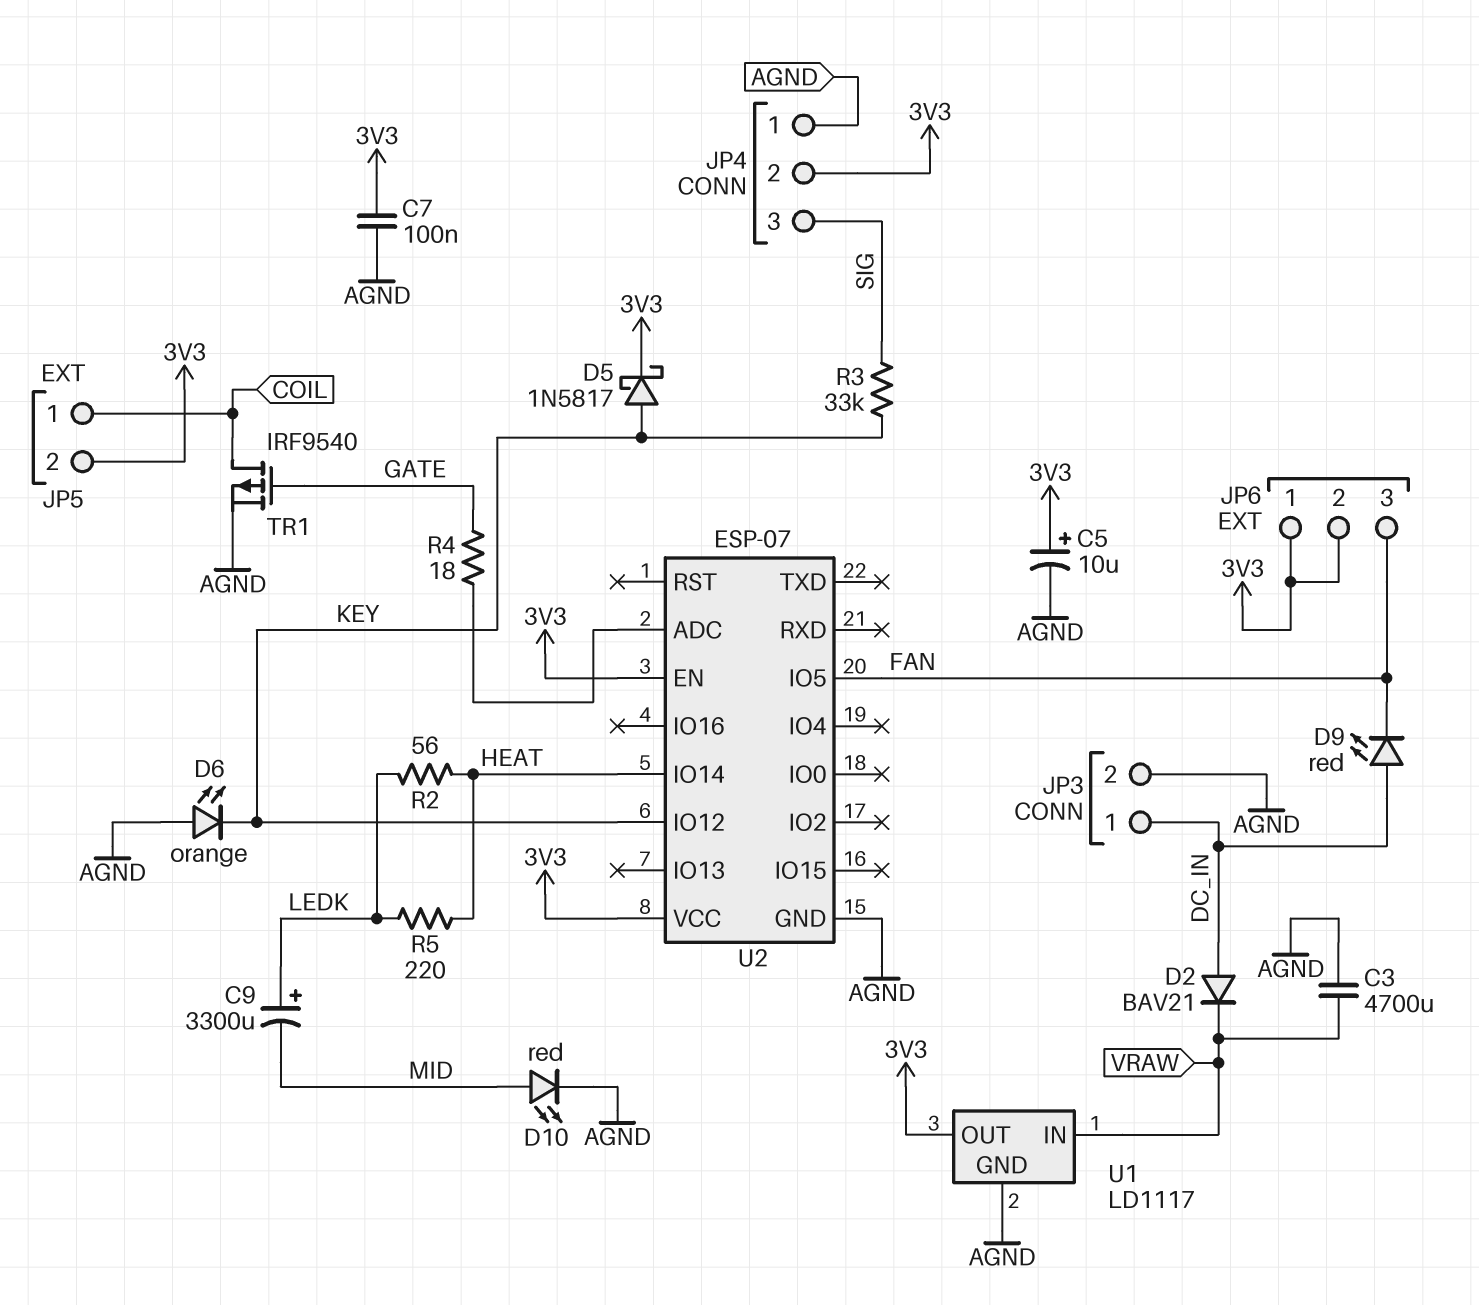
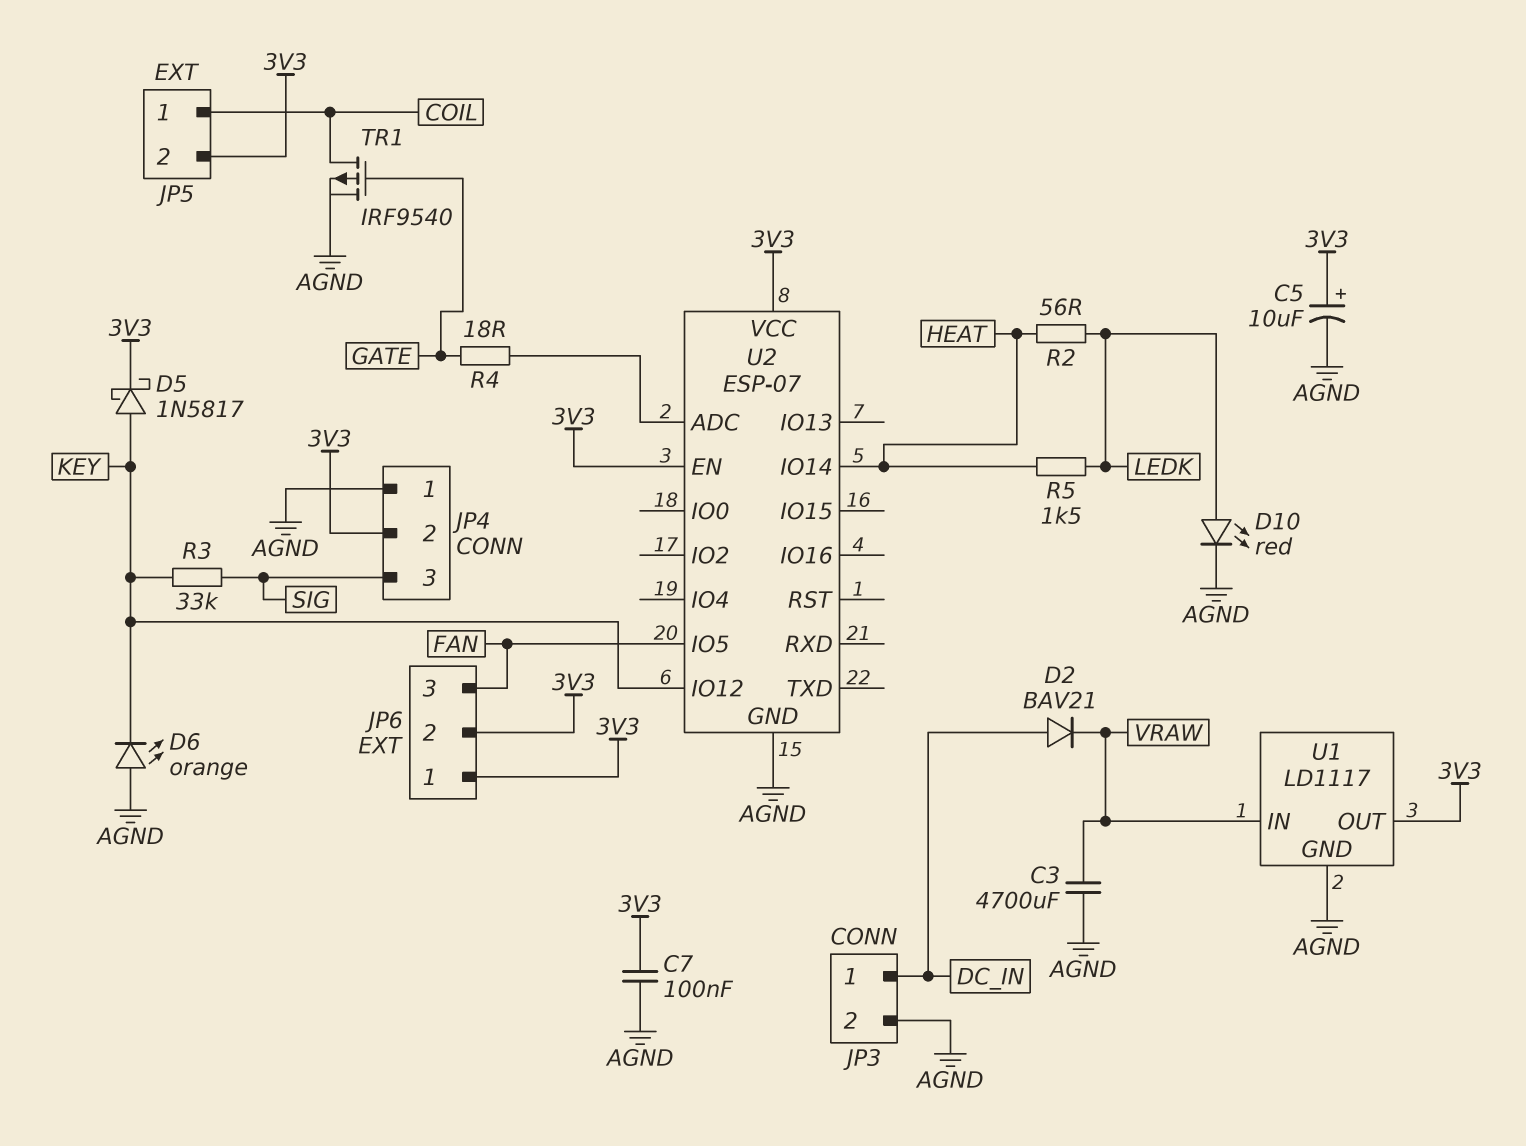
C9: 3300uF (plus LEDK, minus MID) -> none
D9: LED red (A DC_IN, K FAN) -> none
D10: LED red (A MID, K AGND) -> LED red (A LEDK, K AGND)
R5: 220 (HEAT, LEDK) -> 1.5k (HEAT, LEDK)

